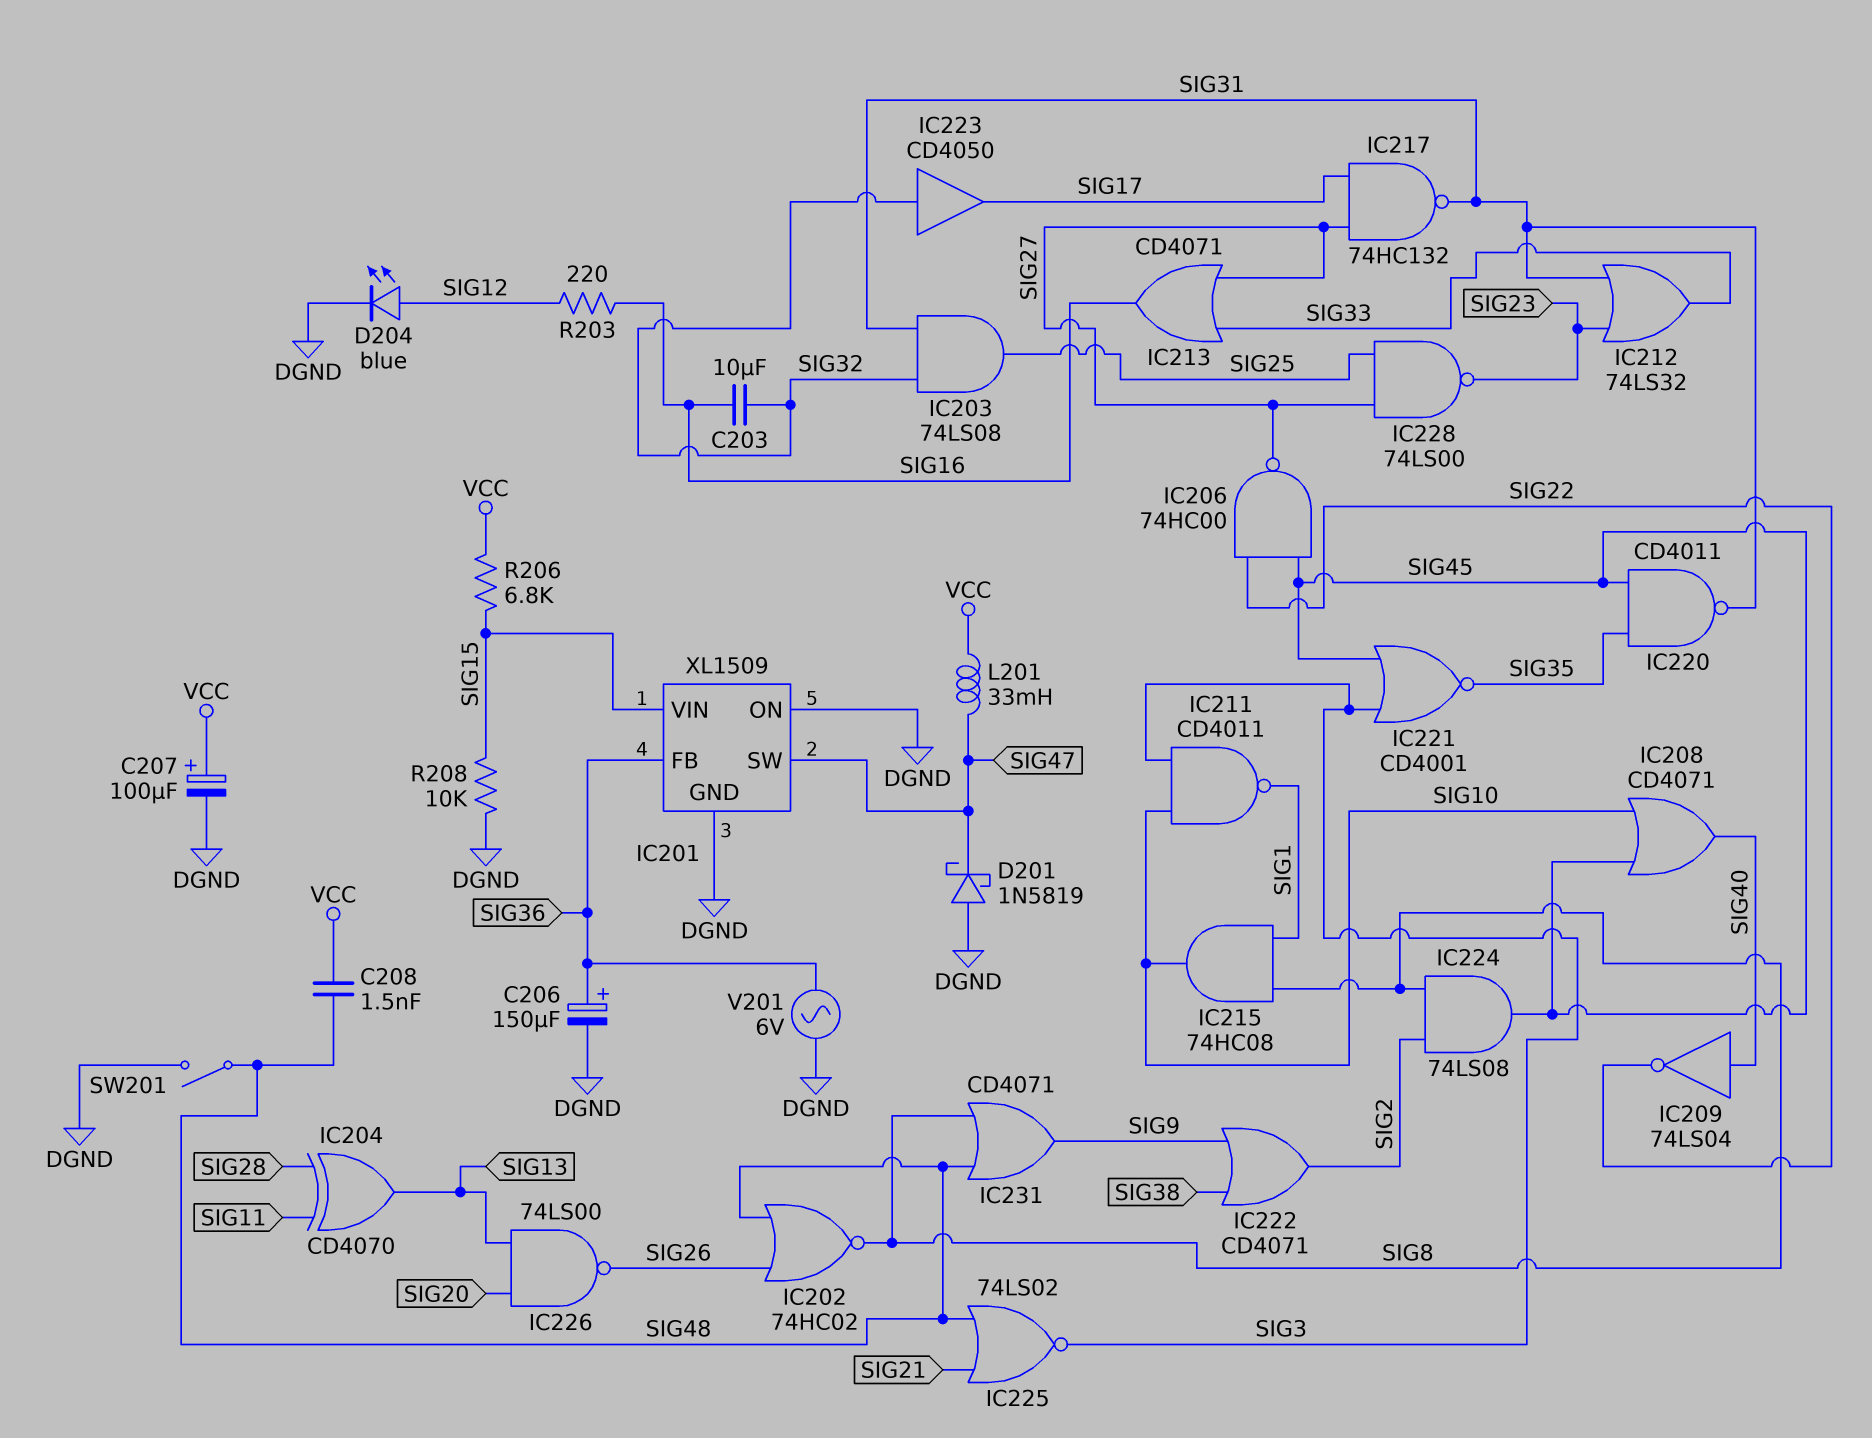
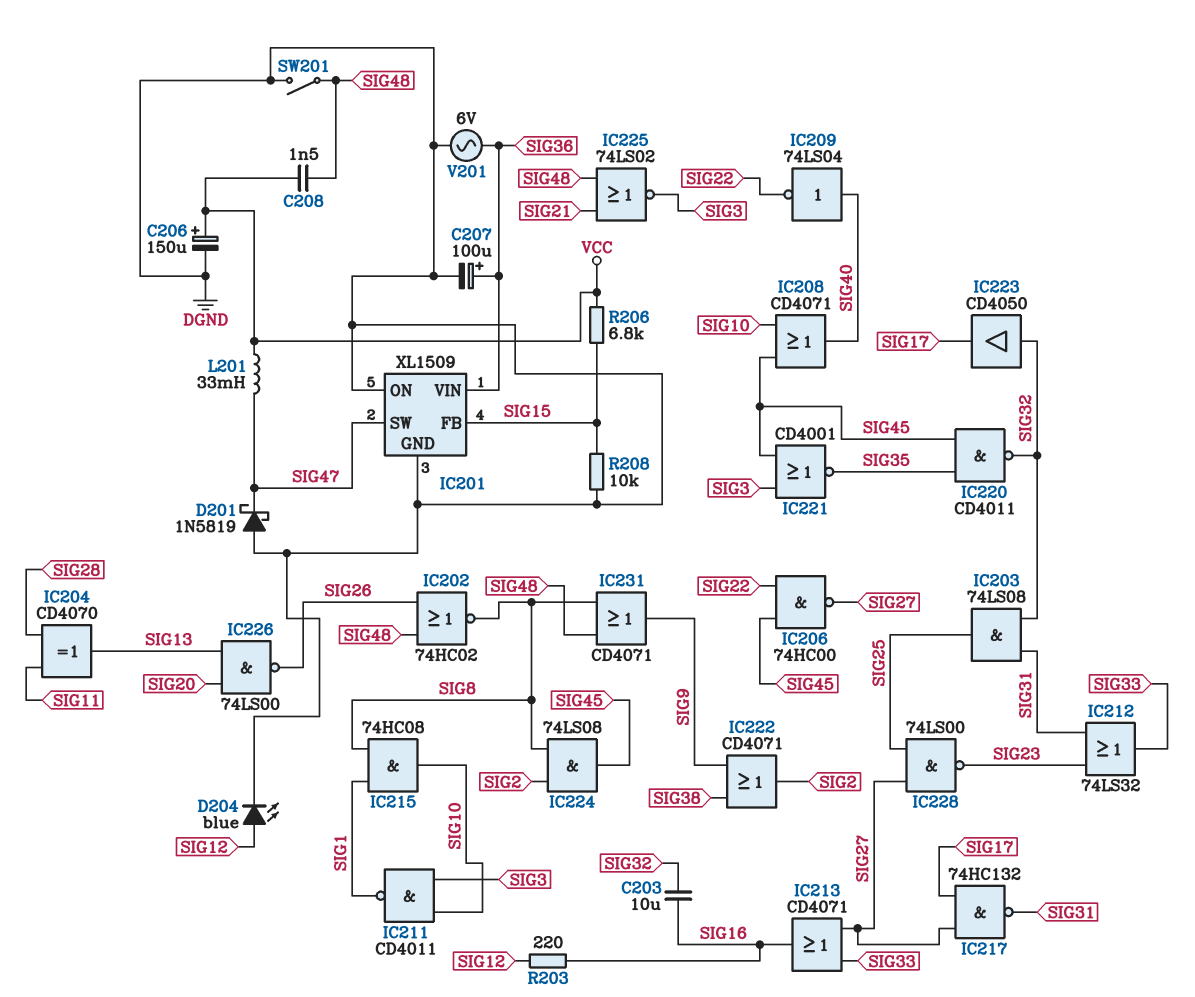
C206: 150uF (plus SIG36, minus DGND) -> 150uF (plus VCC, minus DGND)
C207: 100uF (plus VCC, minus DGND) -> 100uF (plus SIG36, minus DGND)
IC201 pin FB: SIG36 -> SIG15
IC201 pin VIN: SIG15 -> SIG36
IC220: NAND CD4011 (in SIG35, in SIG45, out SIG31) -> NAND CD4011 (in SIG35, in SIG45, out SIG32)

